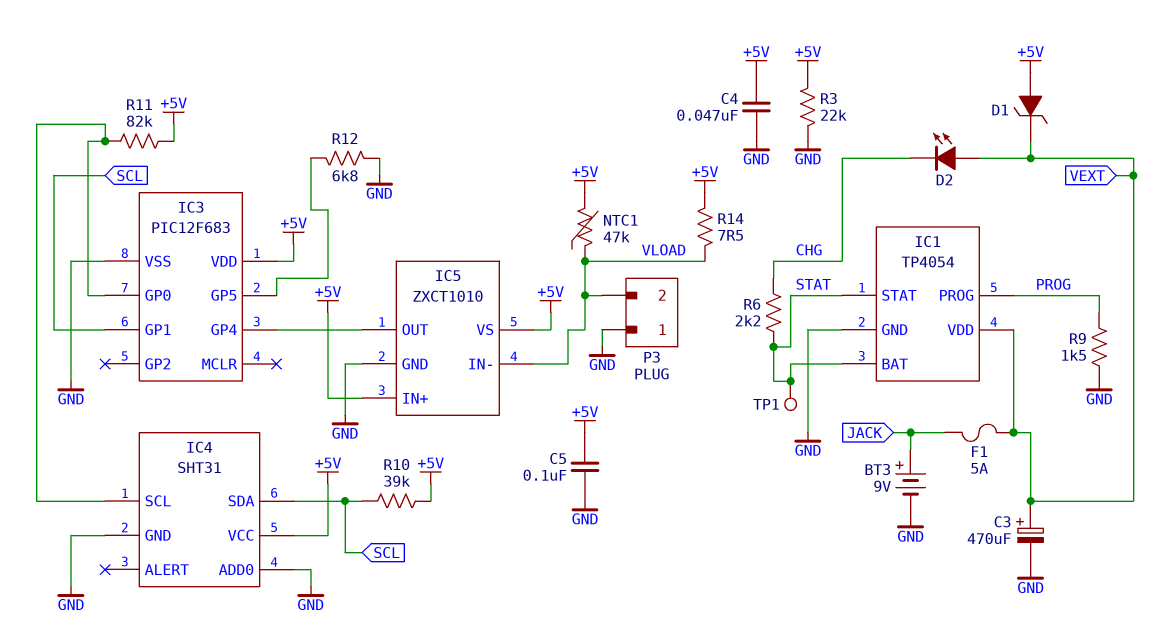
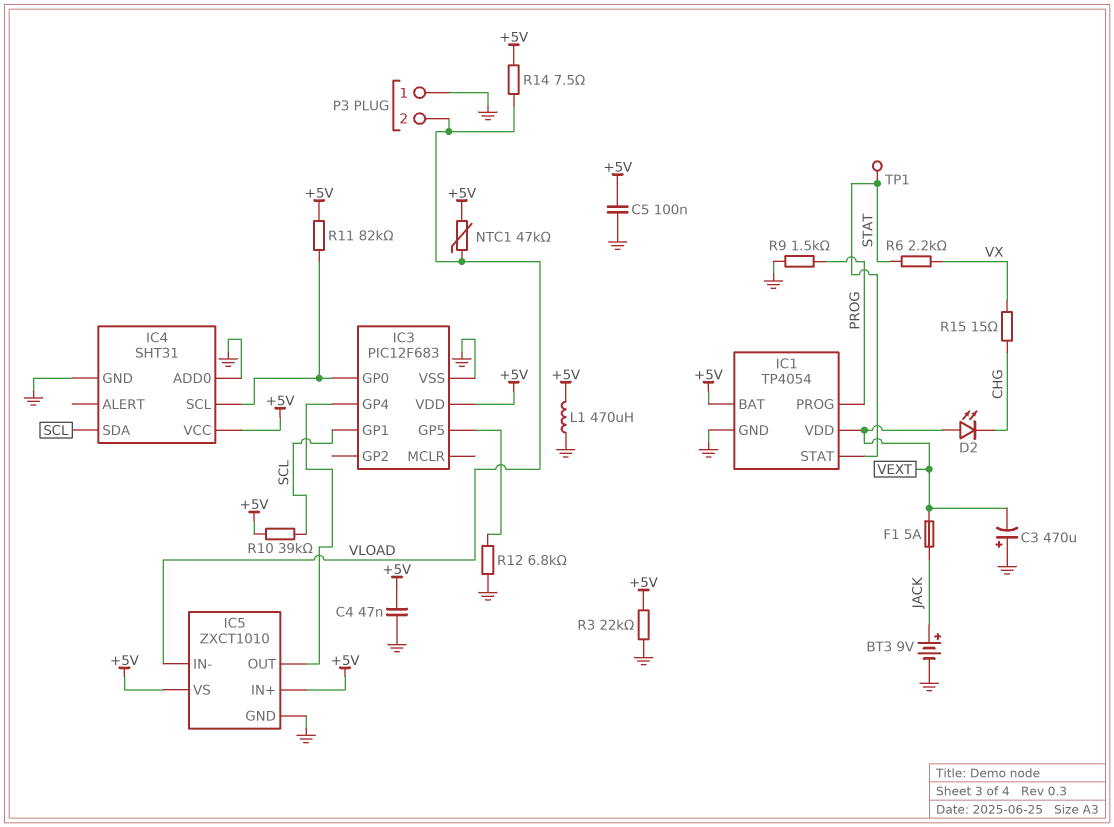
C3: 470uF (plus VEXT, minus GND) -> 470uF (plus GND, minus VEXT)
D1: zener (A +5V, K VEXT) -> none
IC1 pin BAT: STAT -> +5V
L1: none -> 470uH (+5V, GND)
R6: 2.2k (CHG, STAT) -> 2.2k (STAT, VX)
R15: none -> 15 (CHG, VX)

